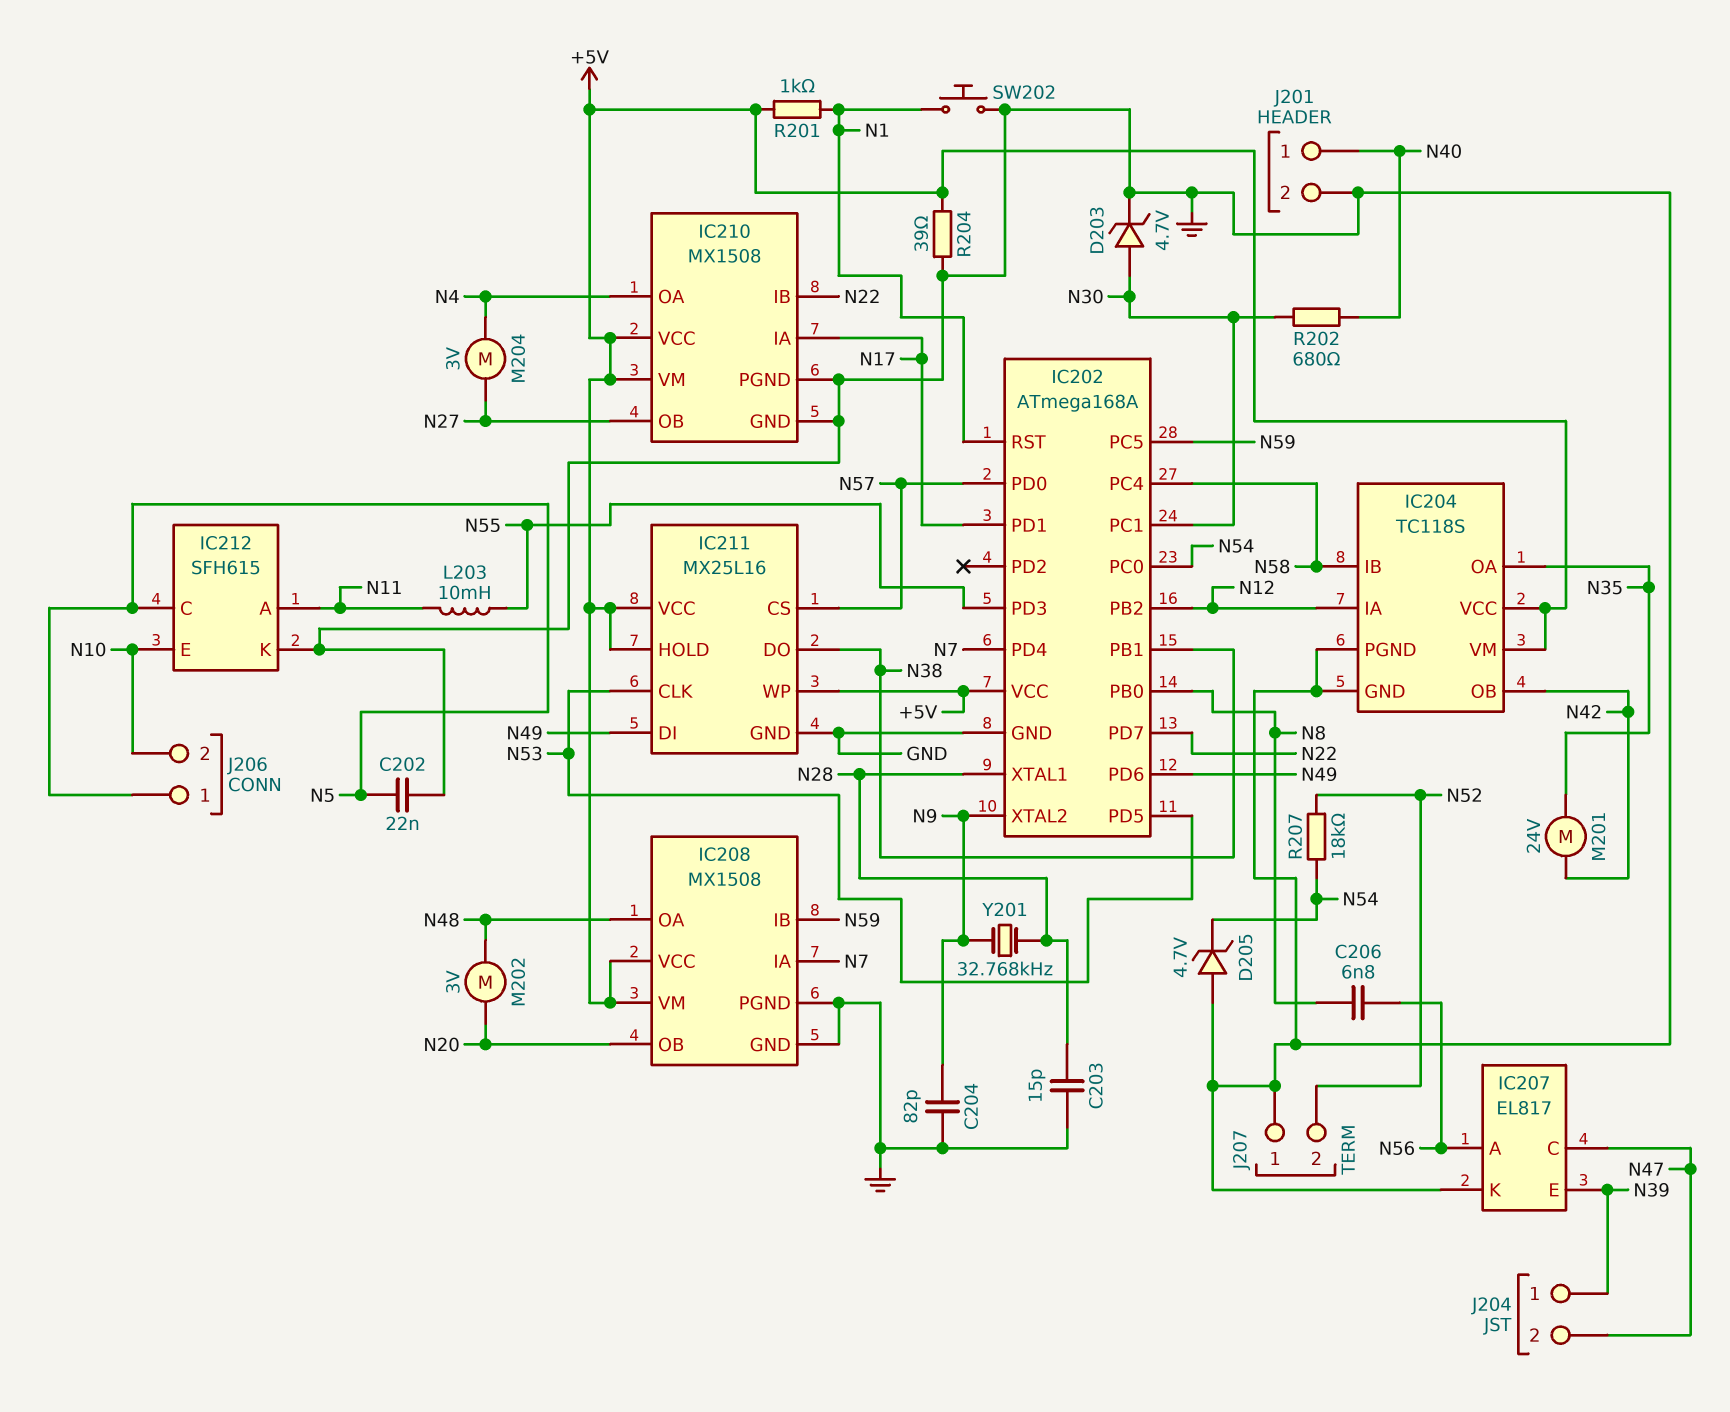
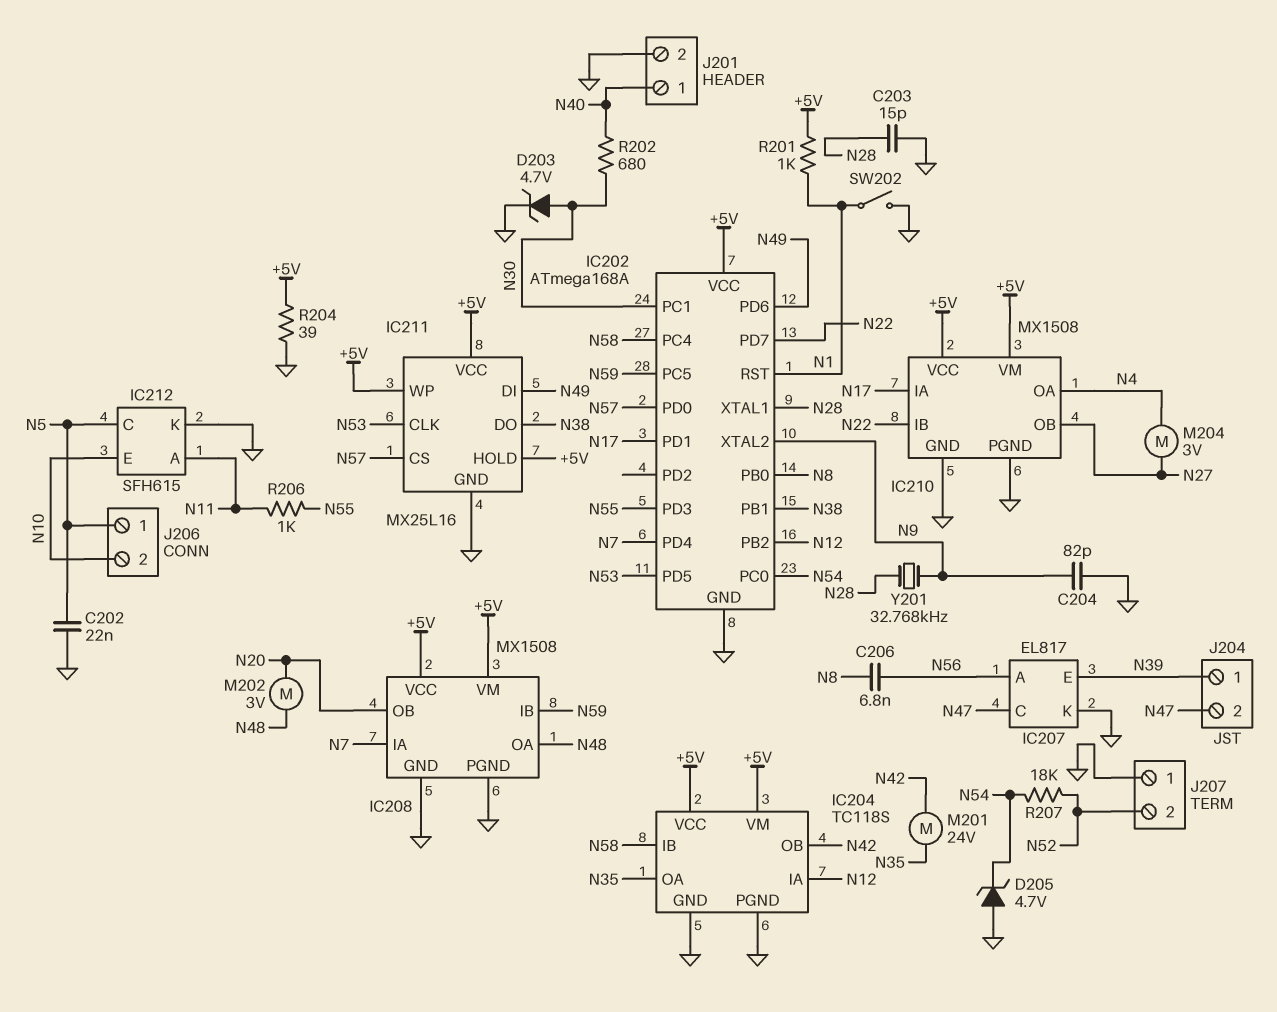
L203: 10mH (N11, N55) -> none
R206: none -> 1k (N11, N55)
SW202: button (GND, N1) -> switch (GND, N1)

